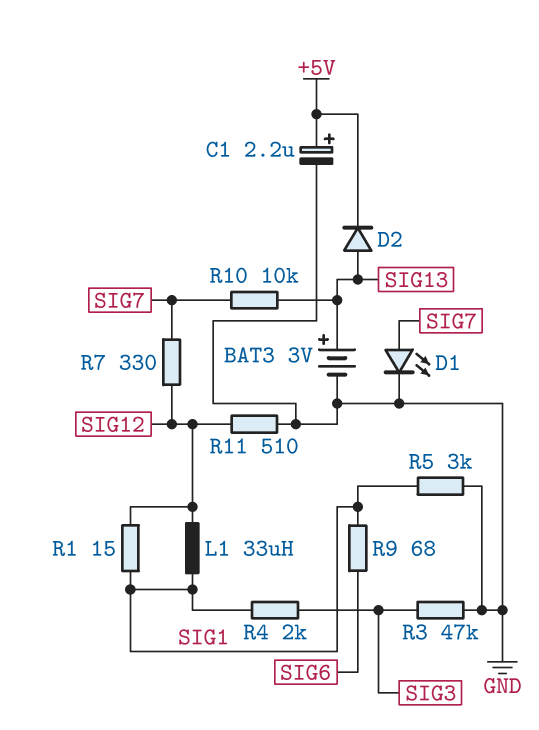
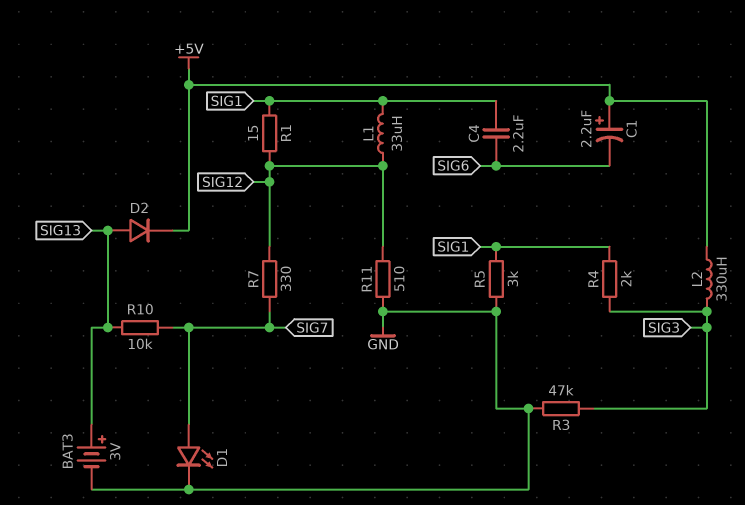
C1: 2.2uF (plus +5V, minus GND) -> 2.2uF (plus +5V, minus SIG6)
C4: none -> 2.2uF (SIG1, SIG6)
L2: none -> 330uH (+5V, SIG3)
R9: 68 (SIG1, SIG6) -> none

